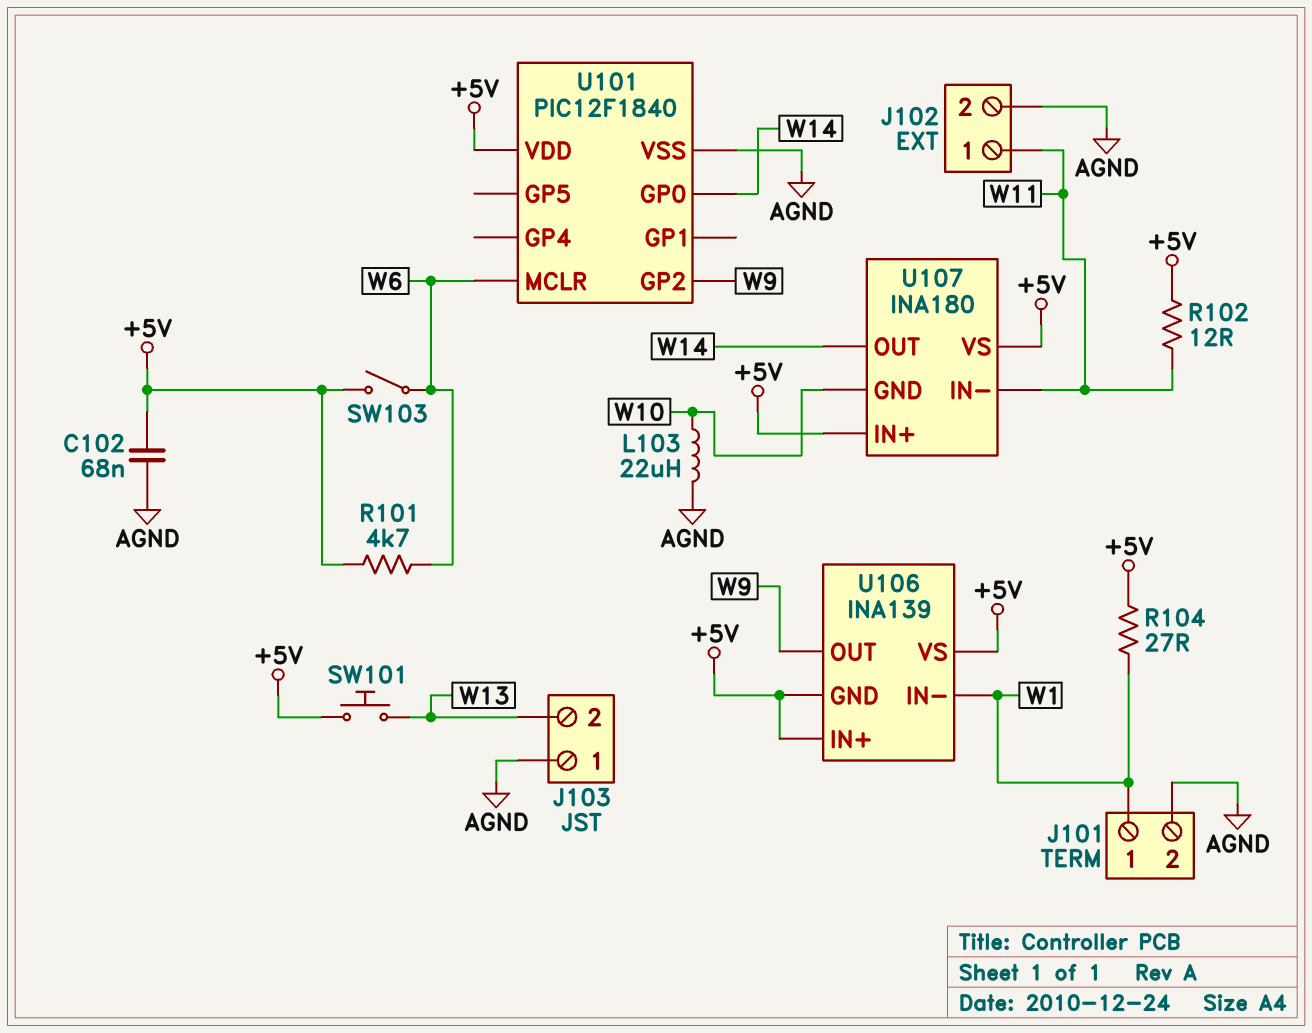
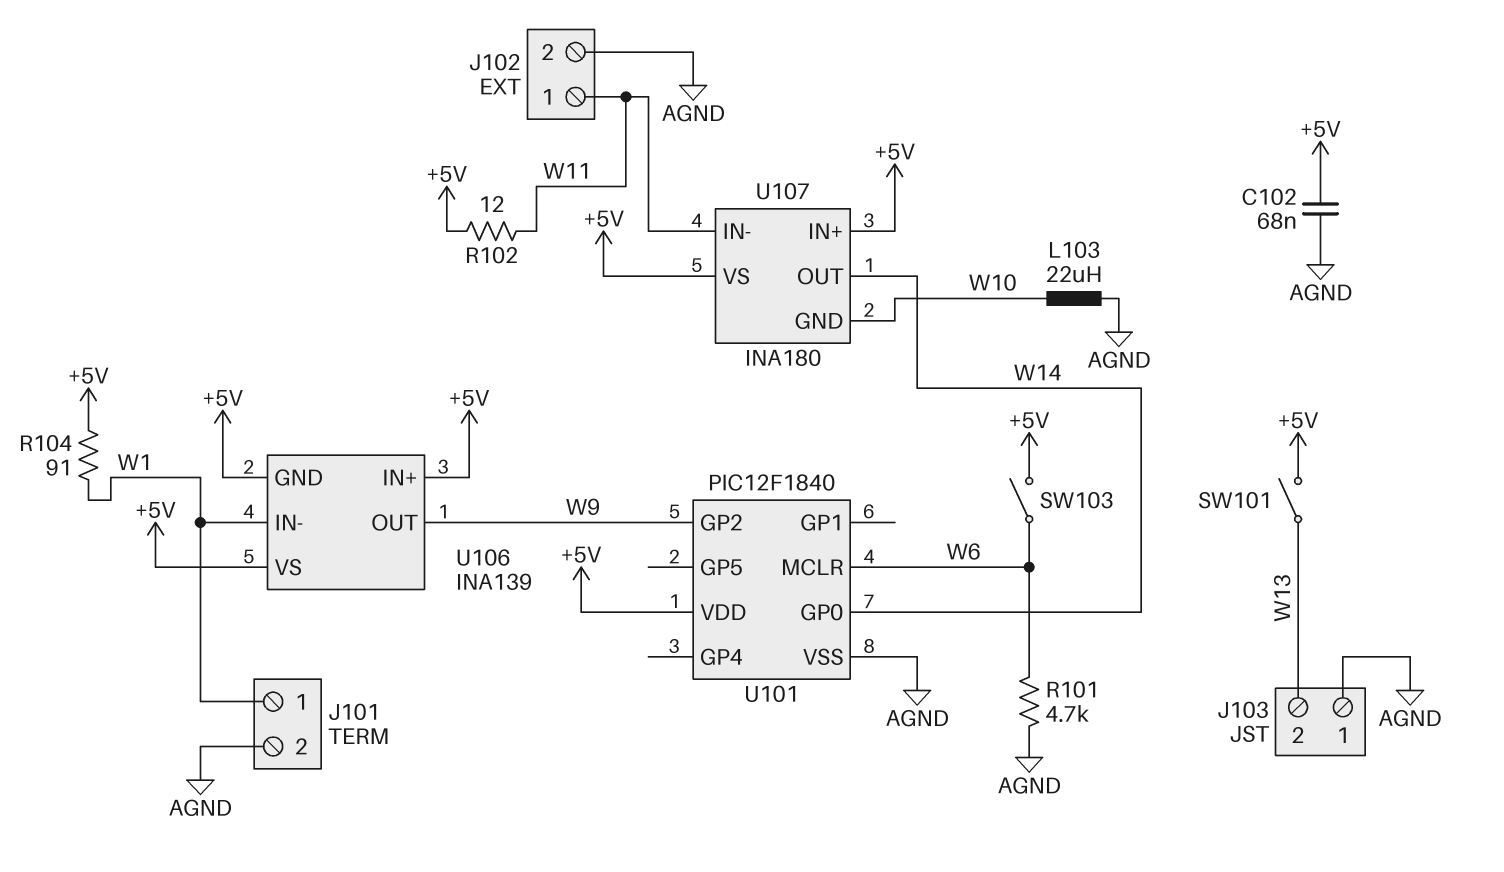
R101: 4.7k (+5V, W6) -> 4.7k (AGND, W6)
R104: 27 (+5V, W1) -> 91 (+5V, W1)
SW101: button (+5V, W13) -> switch (+5V, W13)

